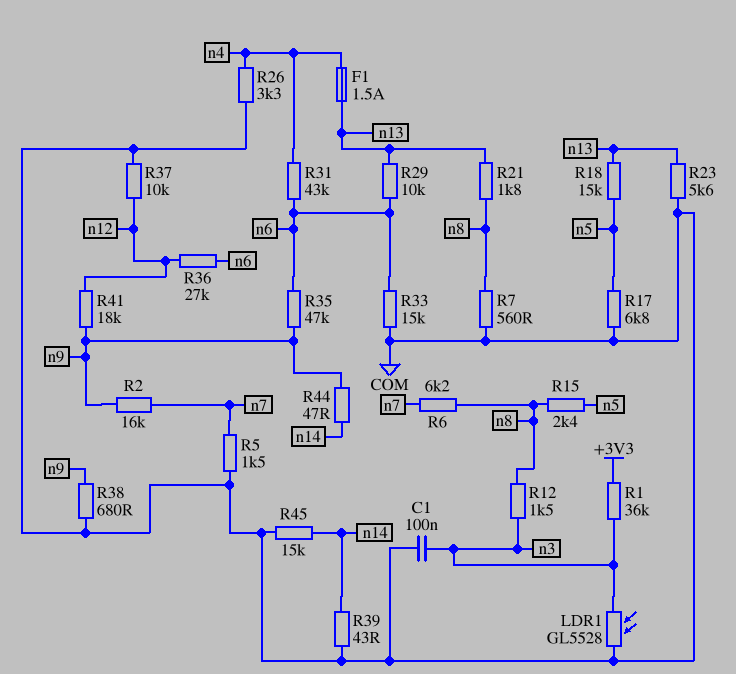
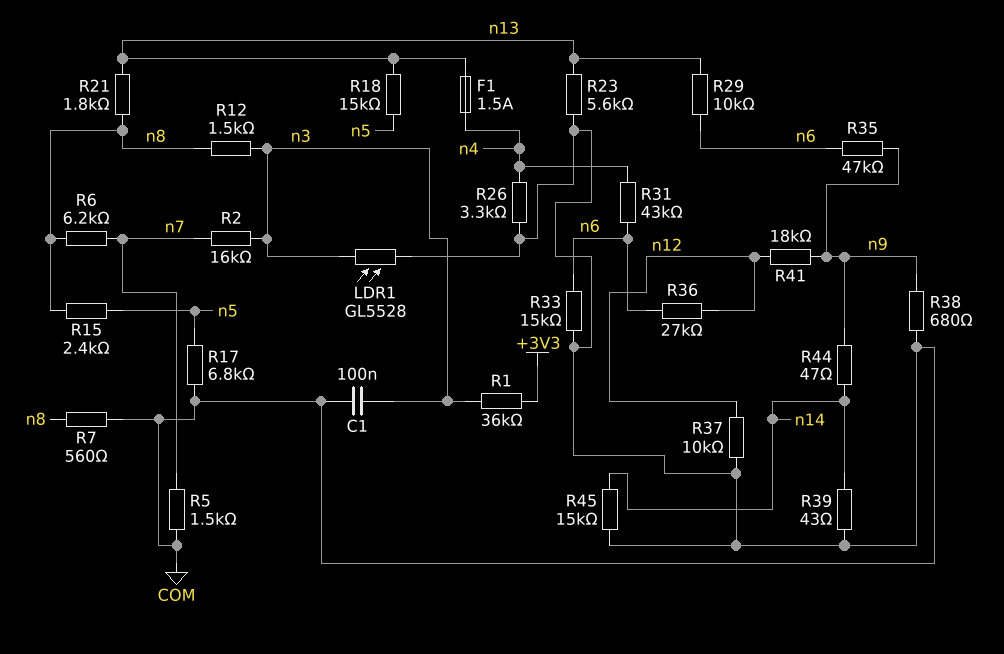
R2: 16k (n7, n9) -> 16k (n3, n7)

